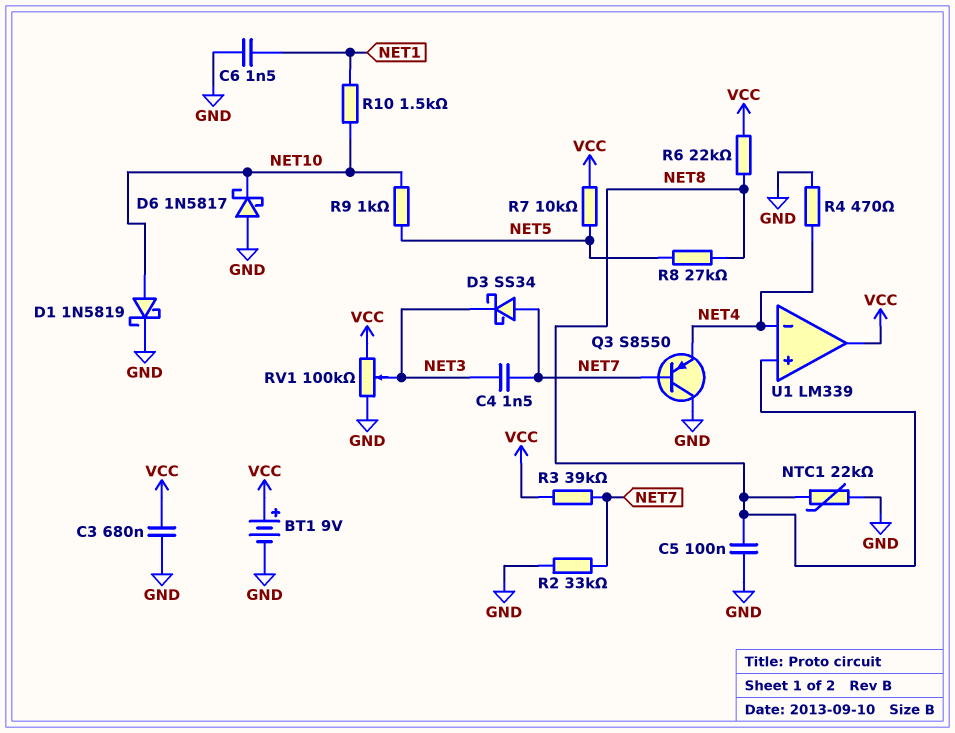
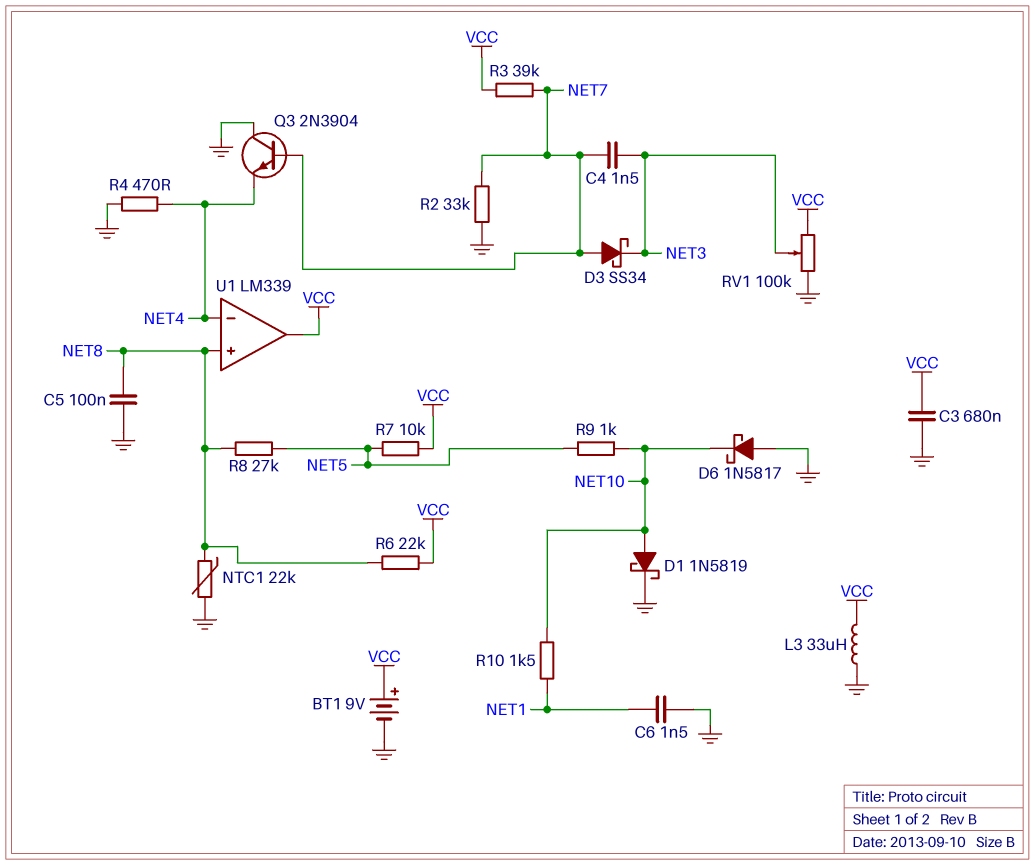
L3: none -> 33uH (GND, VCC)
Q3: PNP S8550 (B NET7, C GND, E NET4) -> NPN 2N3904 (B NET7, C GND, E NET4)

